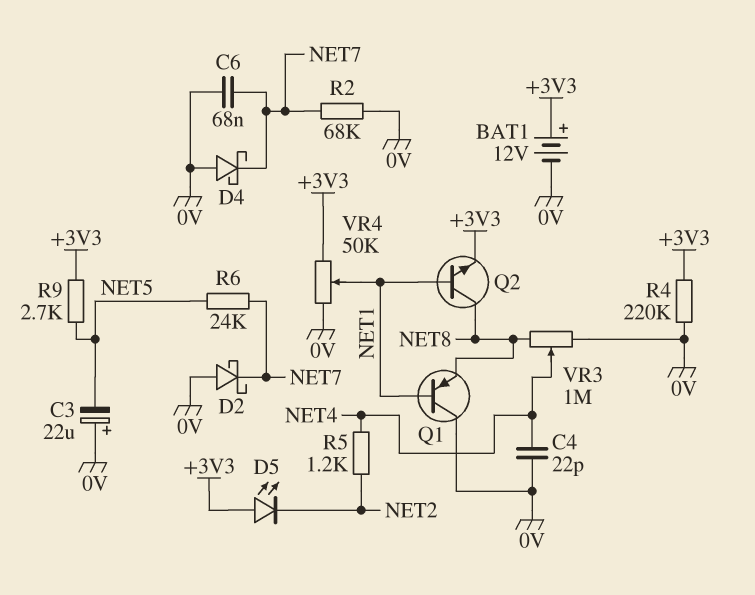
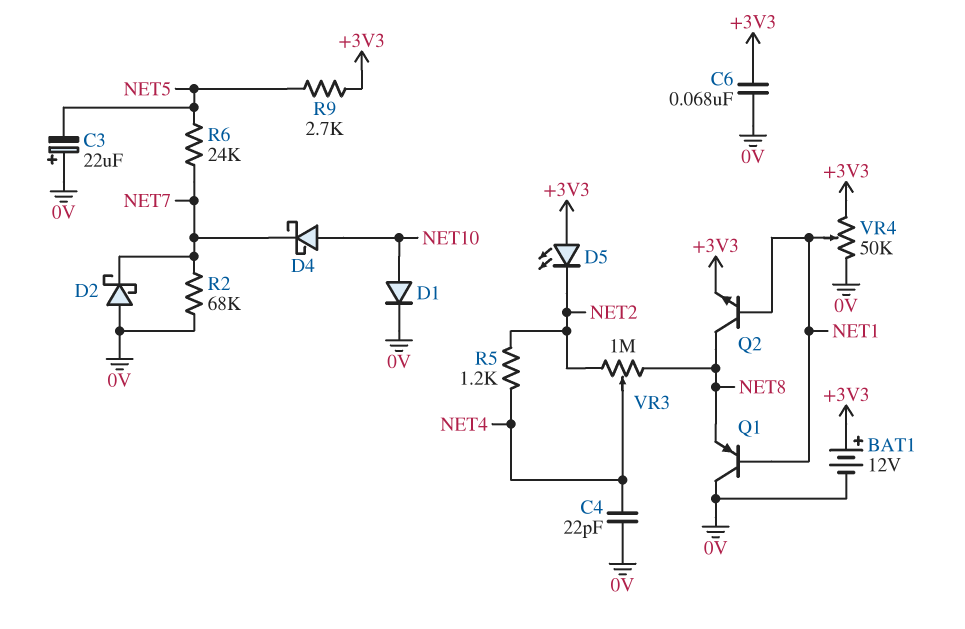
C6: 68nF (0V, NET7) -> 68nF (+3V3, 0V)
D1: none -> diode (A NET10, K 0V)
D4: schottky (A 0V, K NET7) -> schottky (A NET10, K NET7)
R4: 220k (+3V3, 0V) -> none
VR3: 1M (0V, NET8, wiper NET4) -> 1M (NET2, NET8, wiper NET4)

